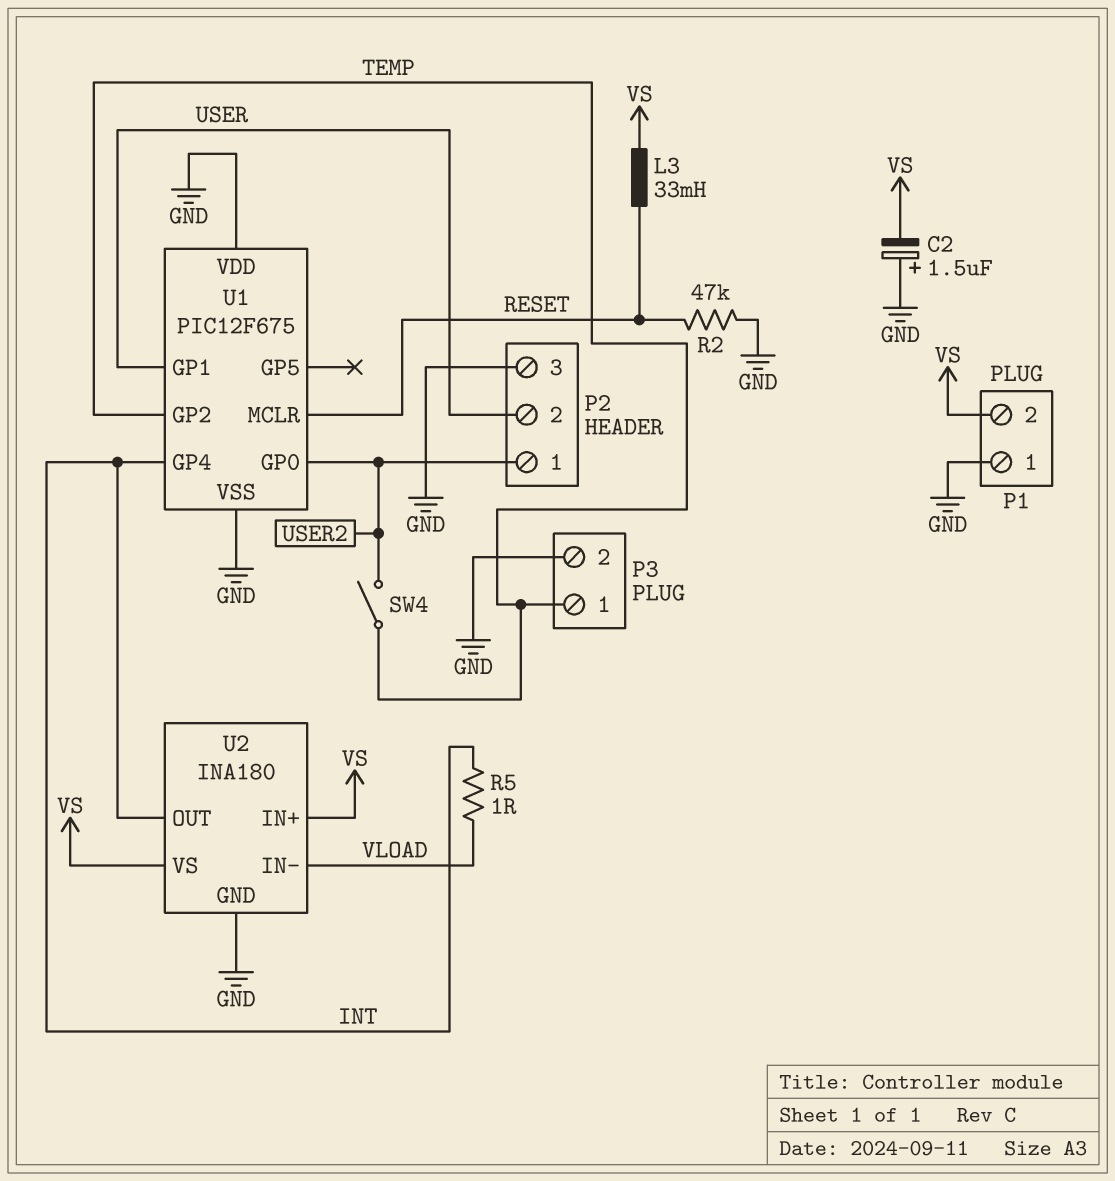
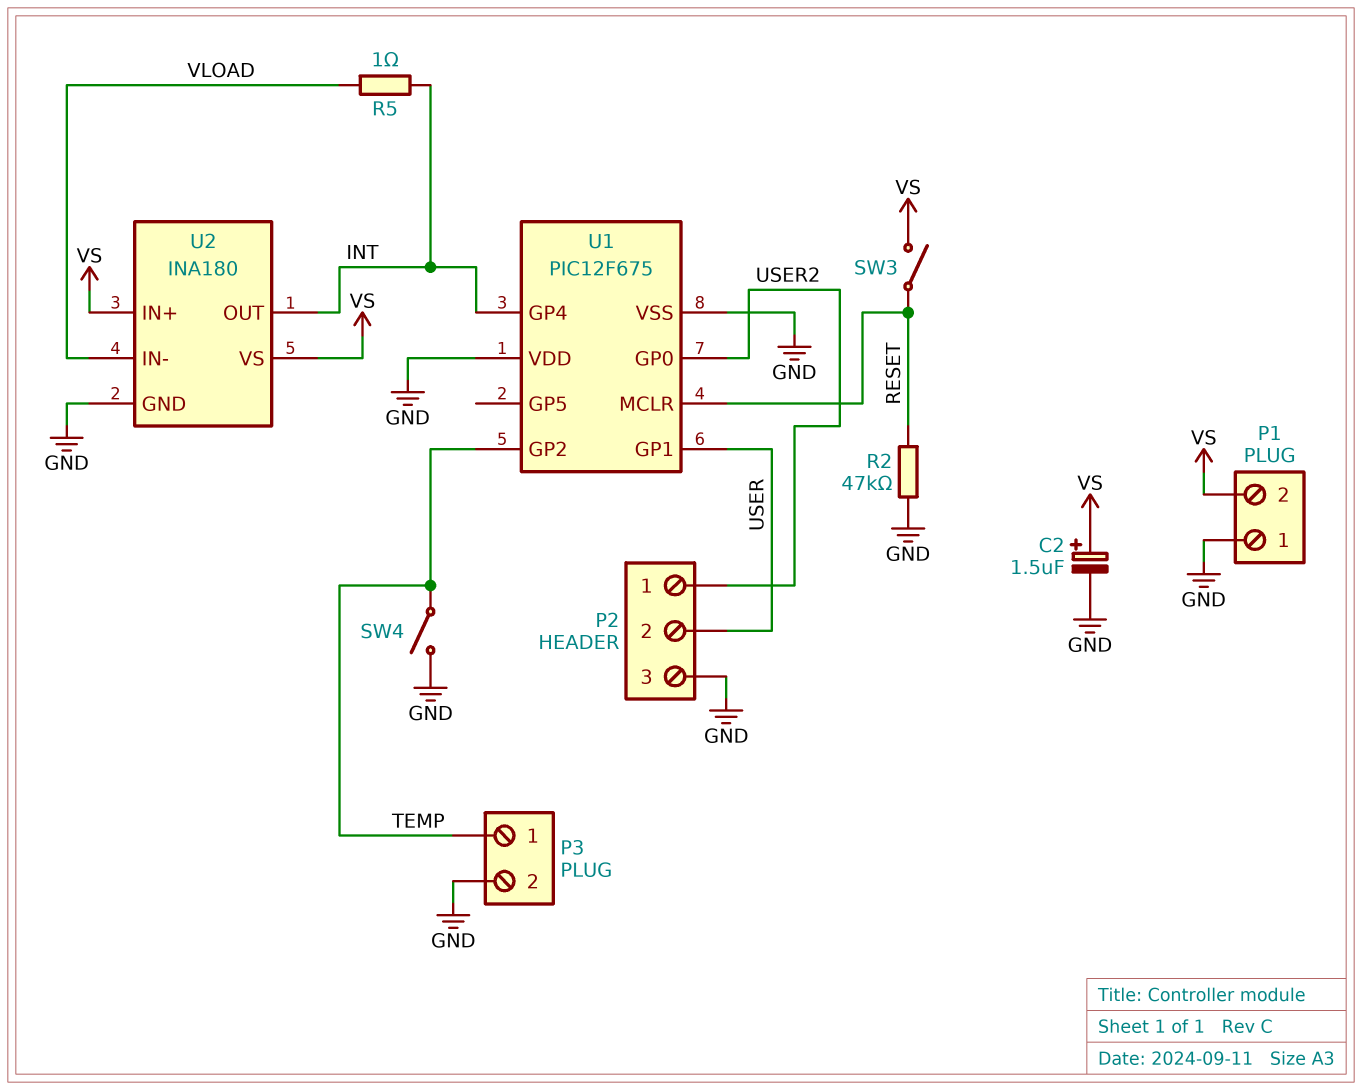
C2: 1.5uF (plus GND, minus VS) -> 1.5uF (plus VS, minus GND)
L3: 33mH (RESET, VS) -> none
SW3: none -> switch (RESET, VS)
SW4: switch (TEMP, USER2) -> switch (GND, TEMP)

